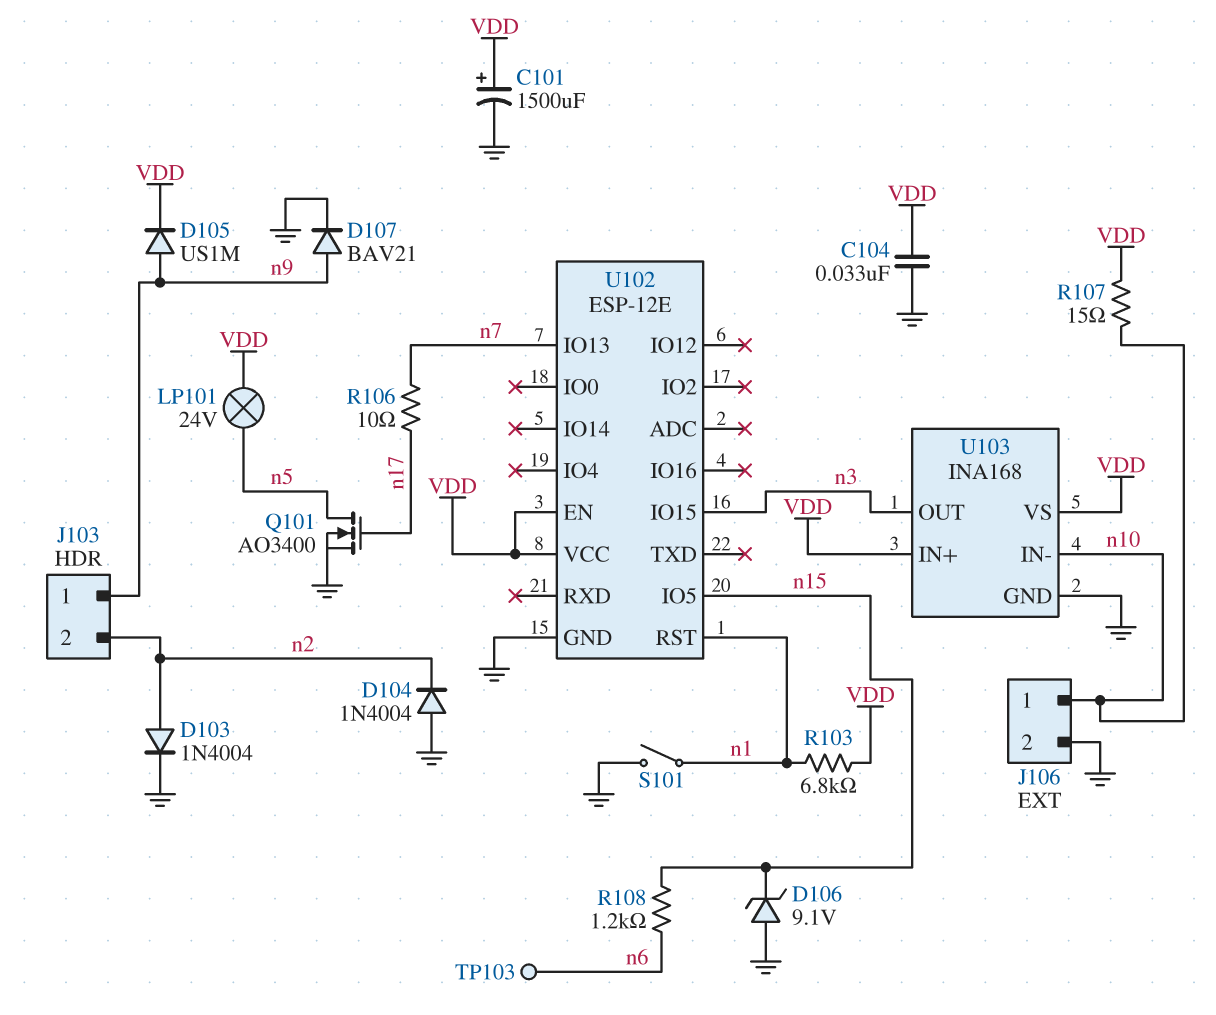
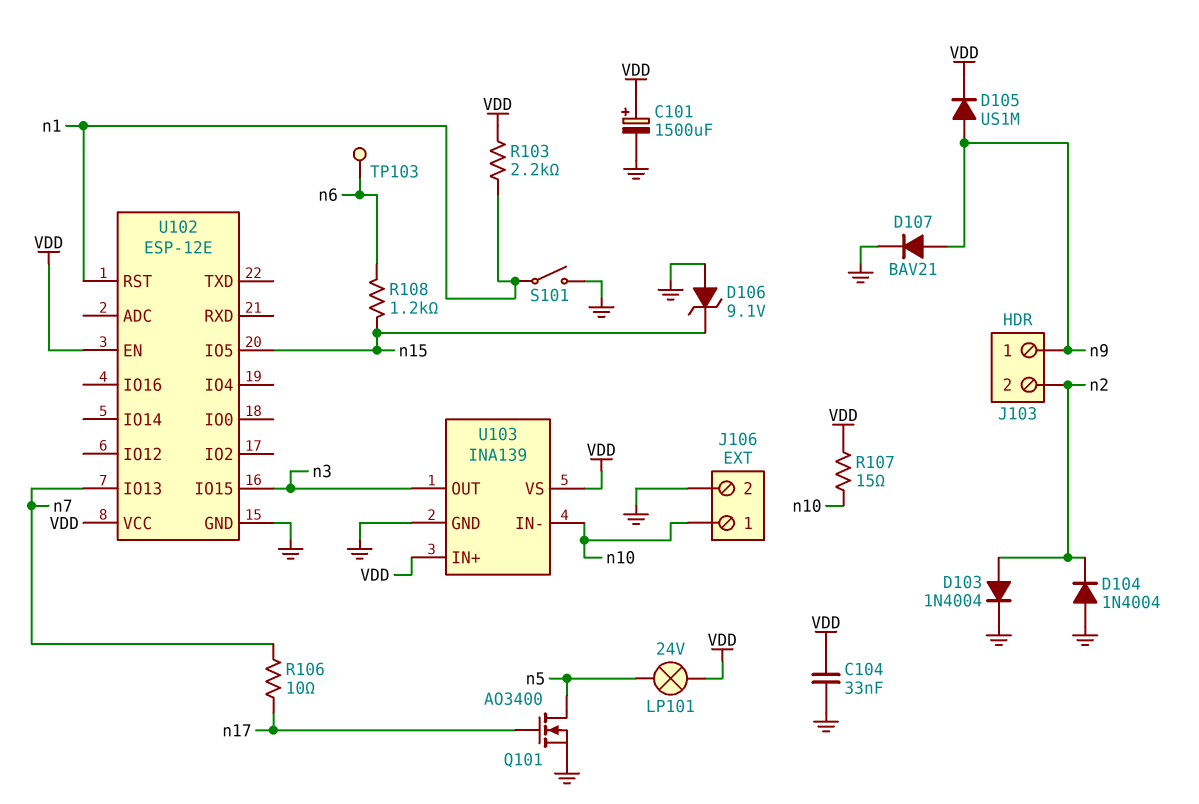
R103: 6.8k (VDD, n1) -> 2.2k (VDD, n1)
U103: INA168 -> INA139

